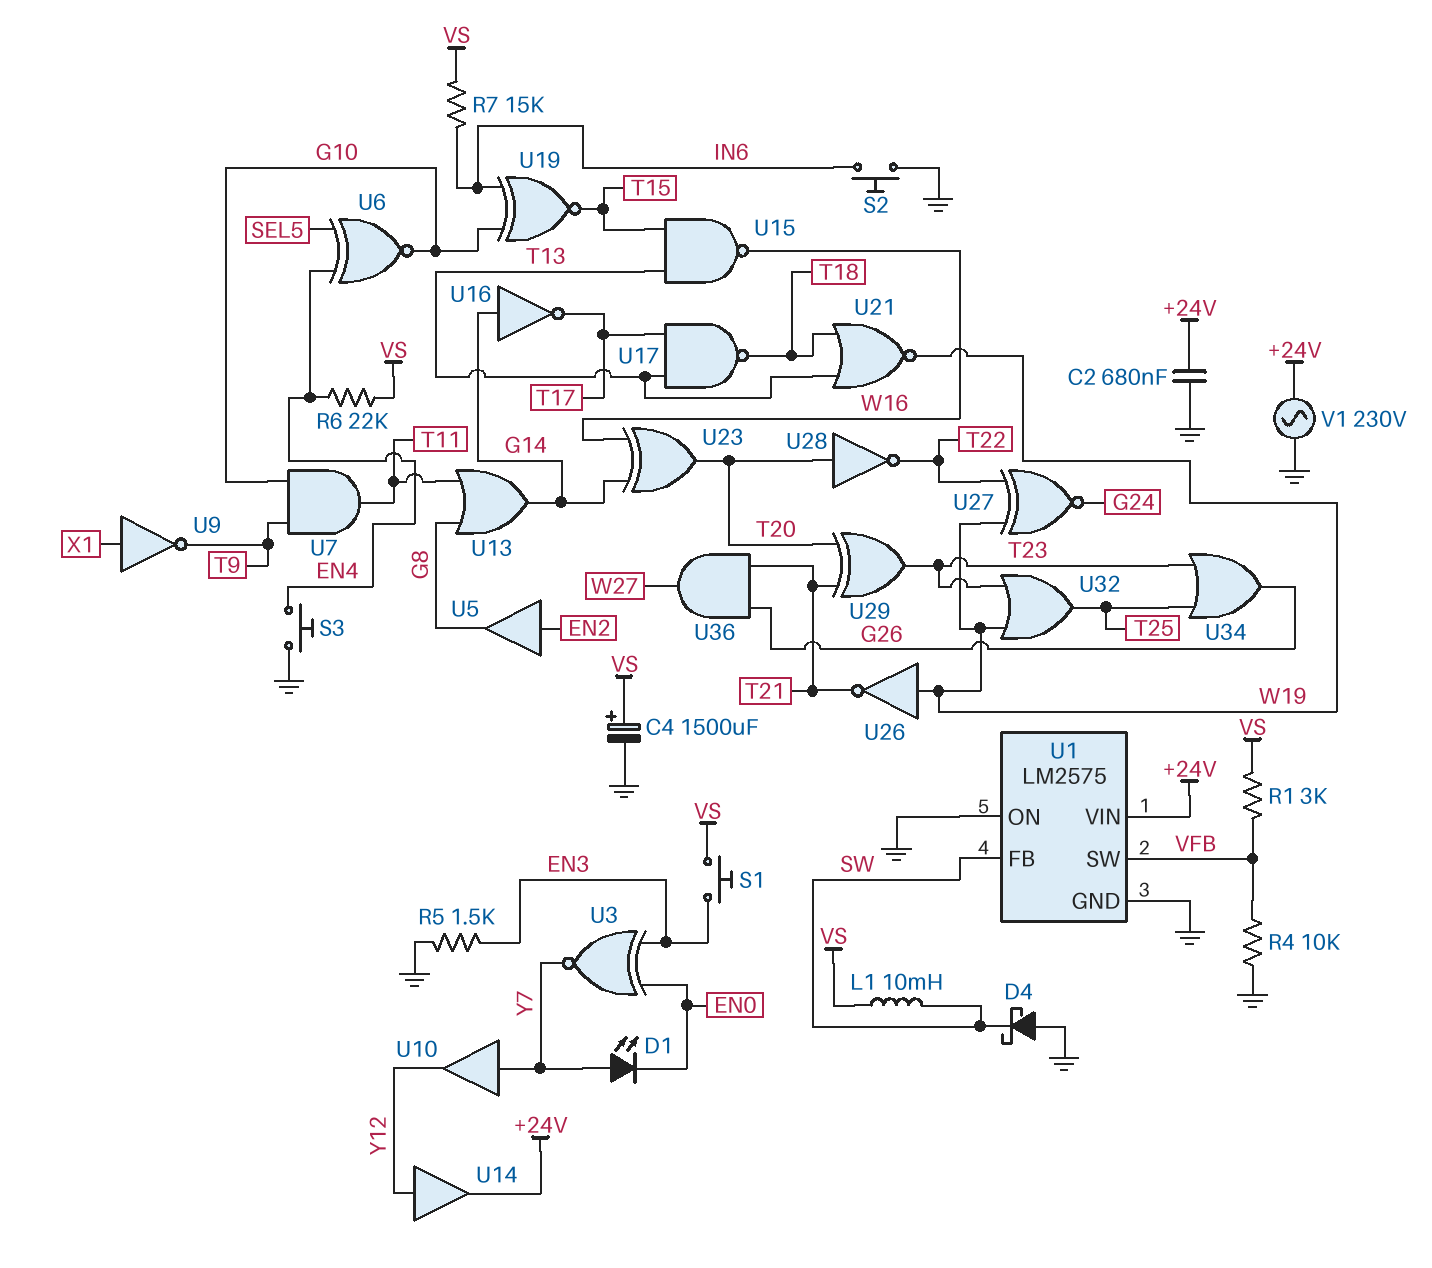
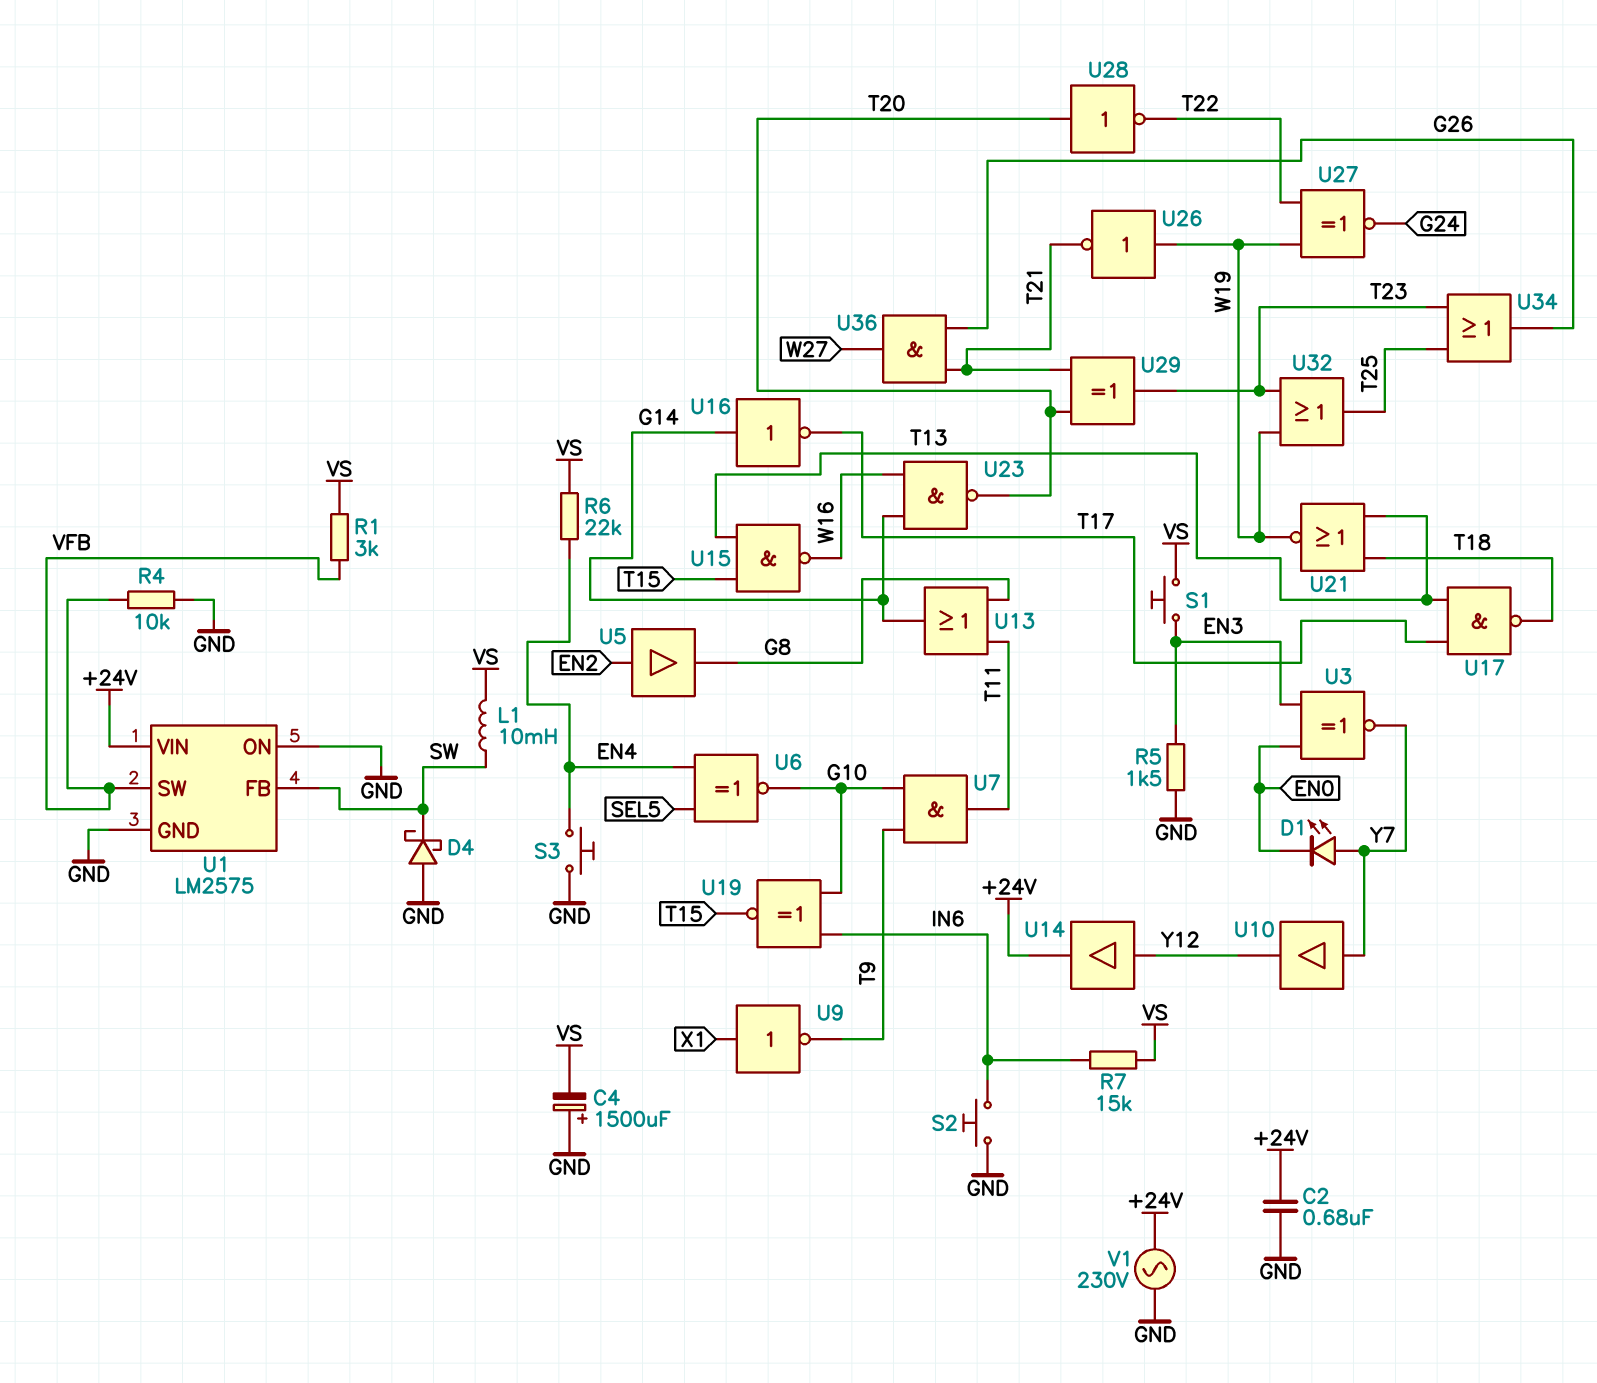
C4: 1500uF (plus VS, minus GND) -> 1500uF (plus GND, minus VS)
U23: XOR (in G14, in W16, out T20) -> NAND (in G14, in W16, out T20)

